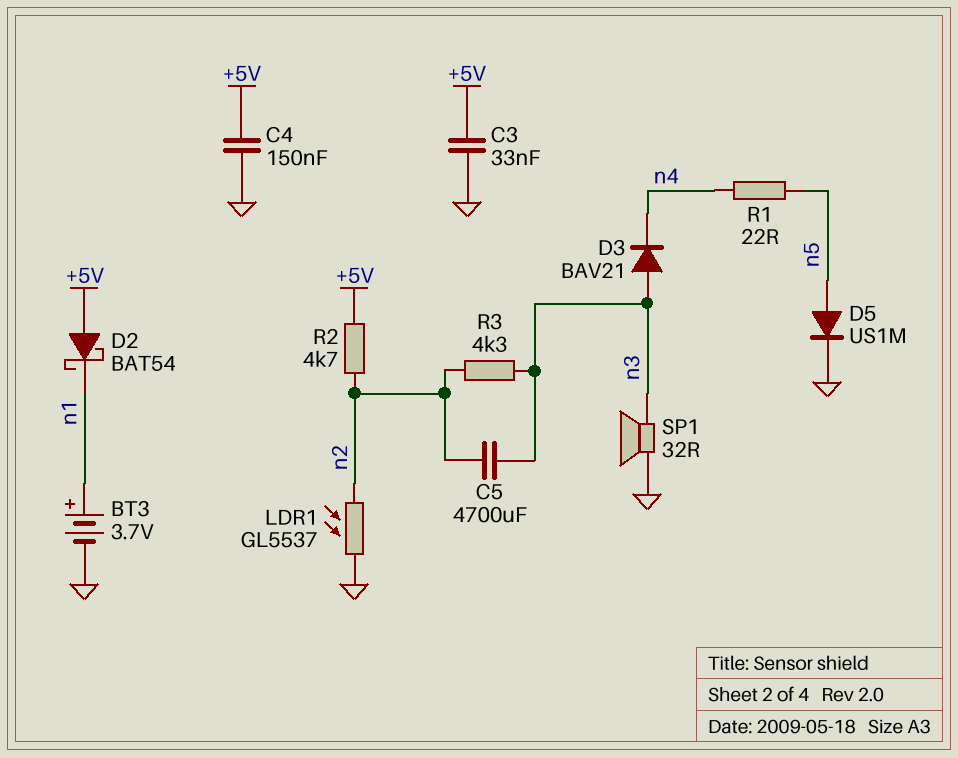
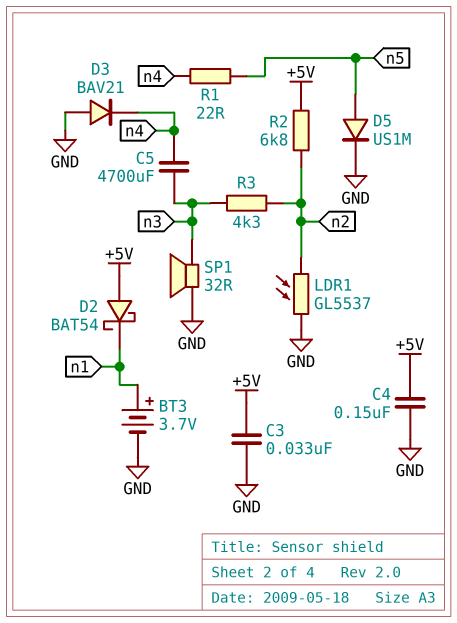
C5: 4700uF (n2, n3) -> 4700uF (n3, n4)
D3: diode BAV21 (A n3, K n4) -> diode BAV21 (A GND, K n4)
R2: 4.7k (+5V, n2) -> 6.8k (+5V, n2)

